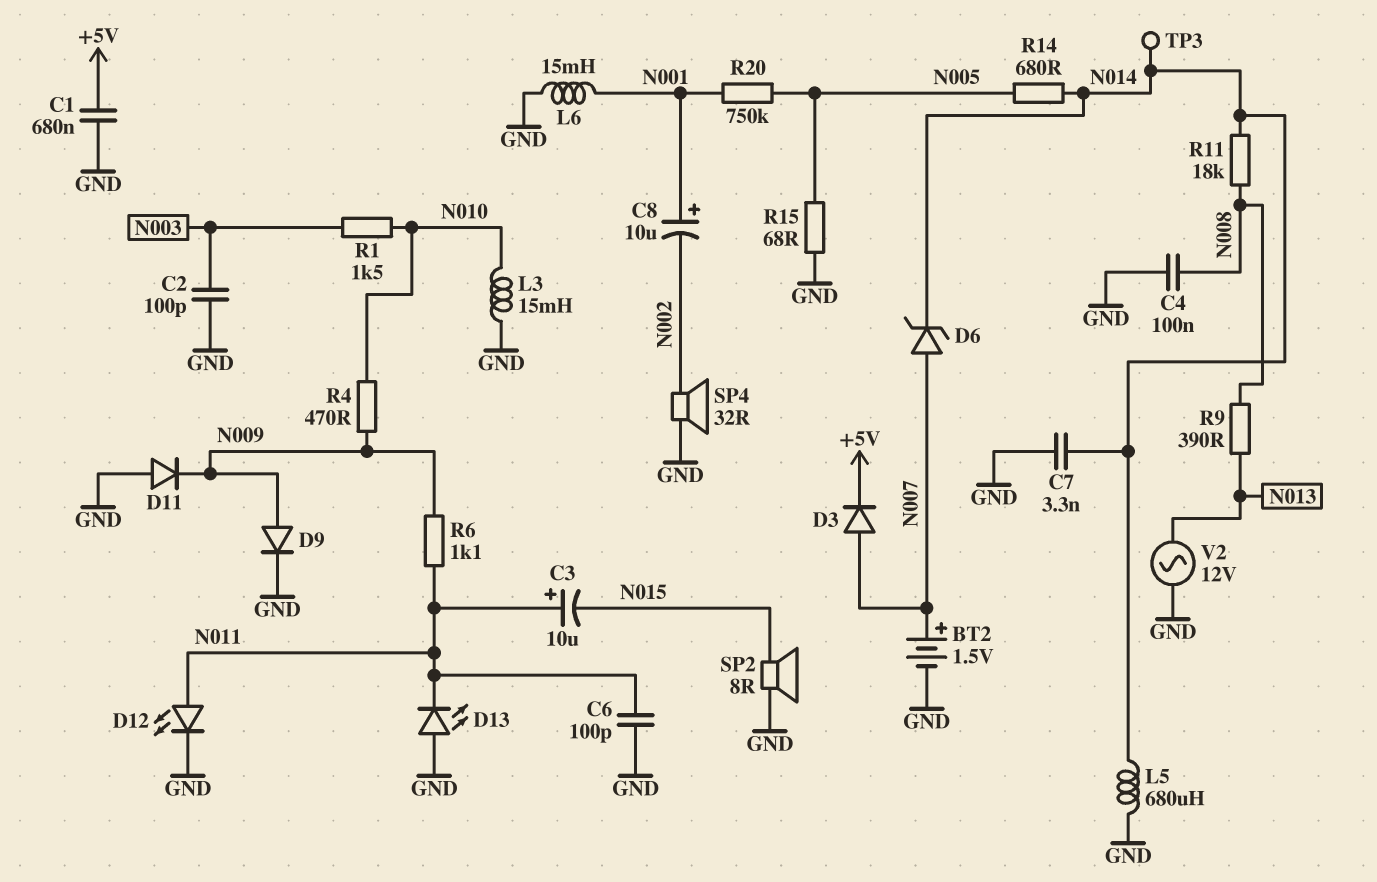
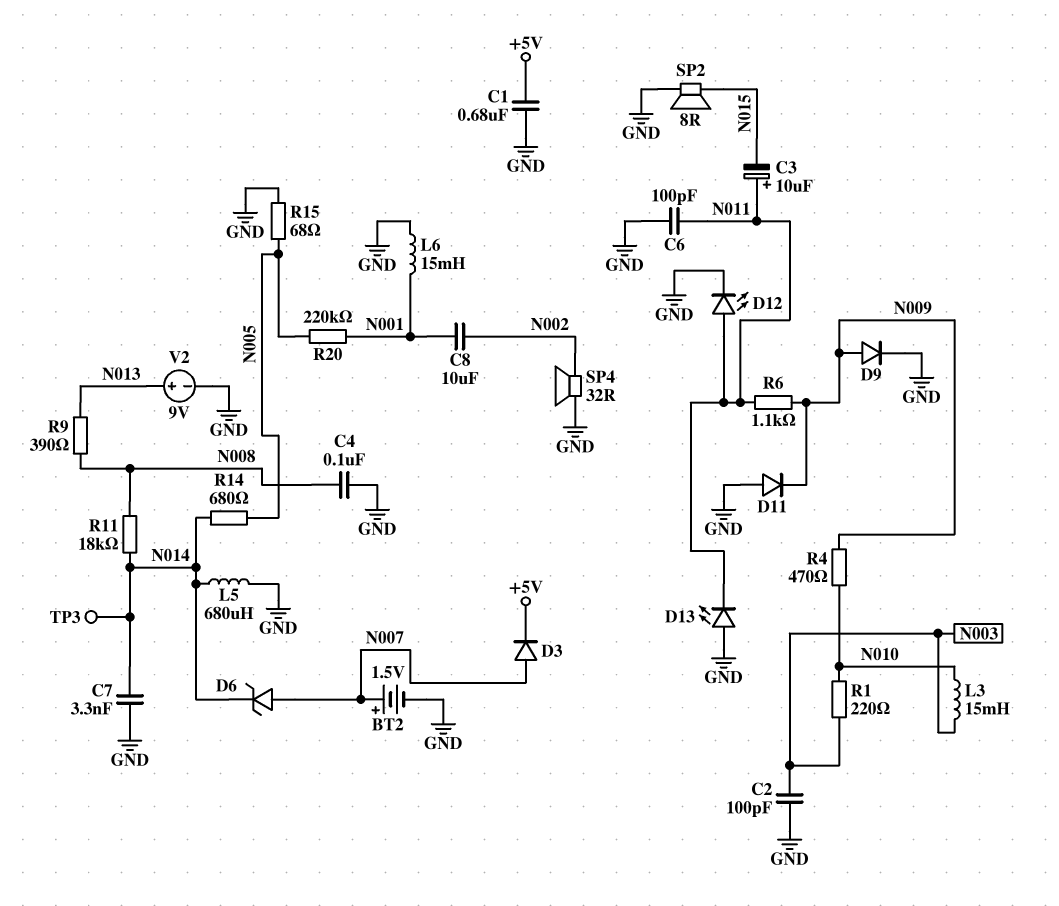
C8: 10uF (plus N001, minus N002) -> 10uF (N001, N002)
L3: 15mH (GND, N010) -> 15mH (N003, N010)
R1: 1.5k (N003, N010) -> 220 (N003, N010)
R20: 750k (N001, N005) -> 220k (N001, N005)
V2: AC 12V (GND, N013) -> 9V (plus N013, minus GND)

